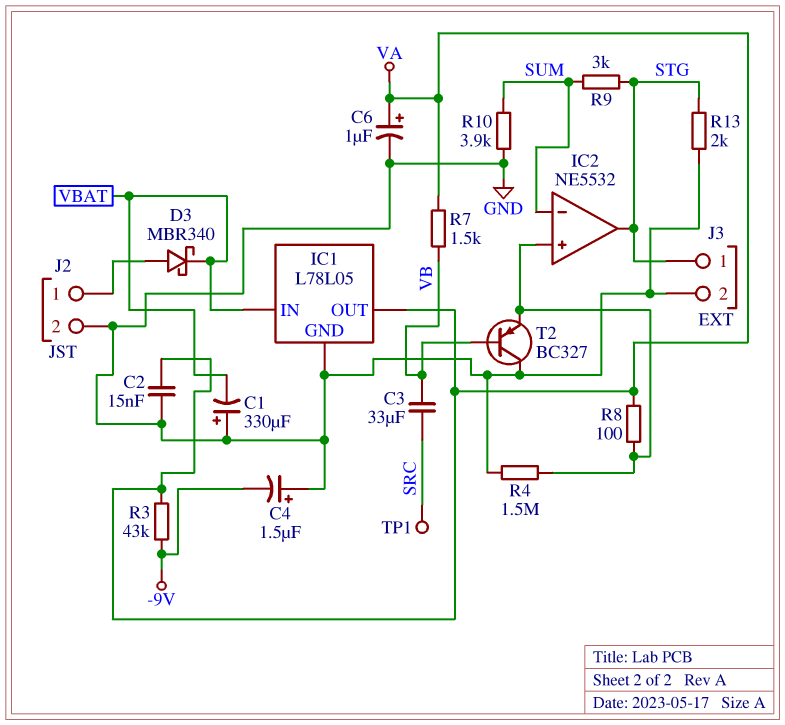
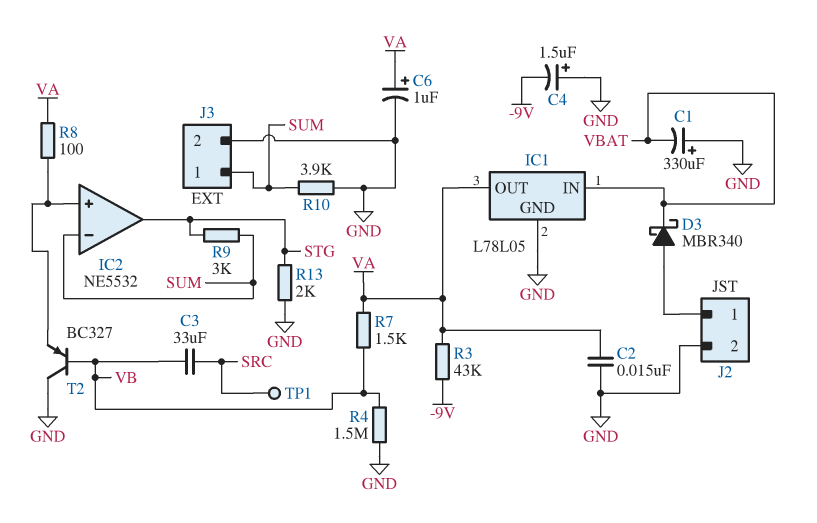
J3 pin 1: STG -> SUM
R4: 1.5M (GND, IC2/in+) -> 1.5M (GND, VB)

